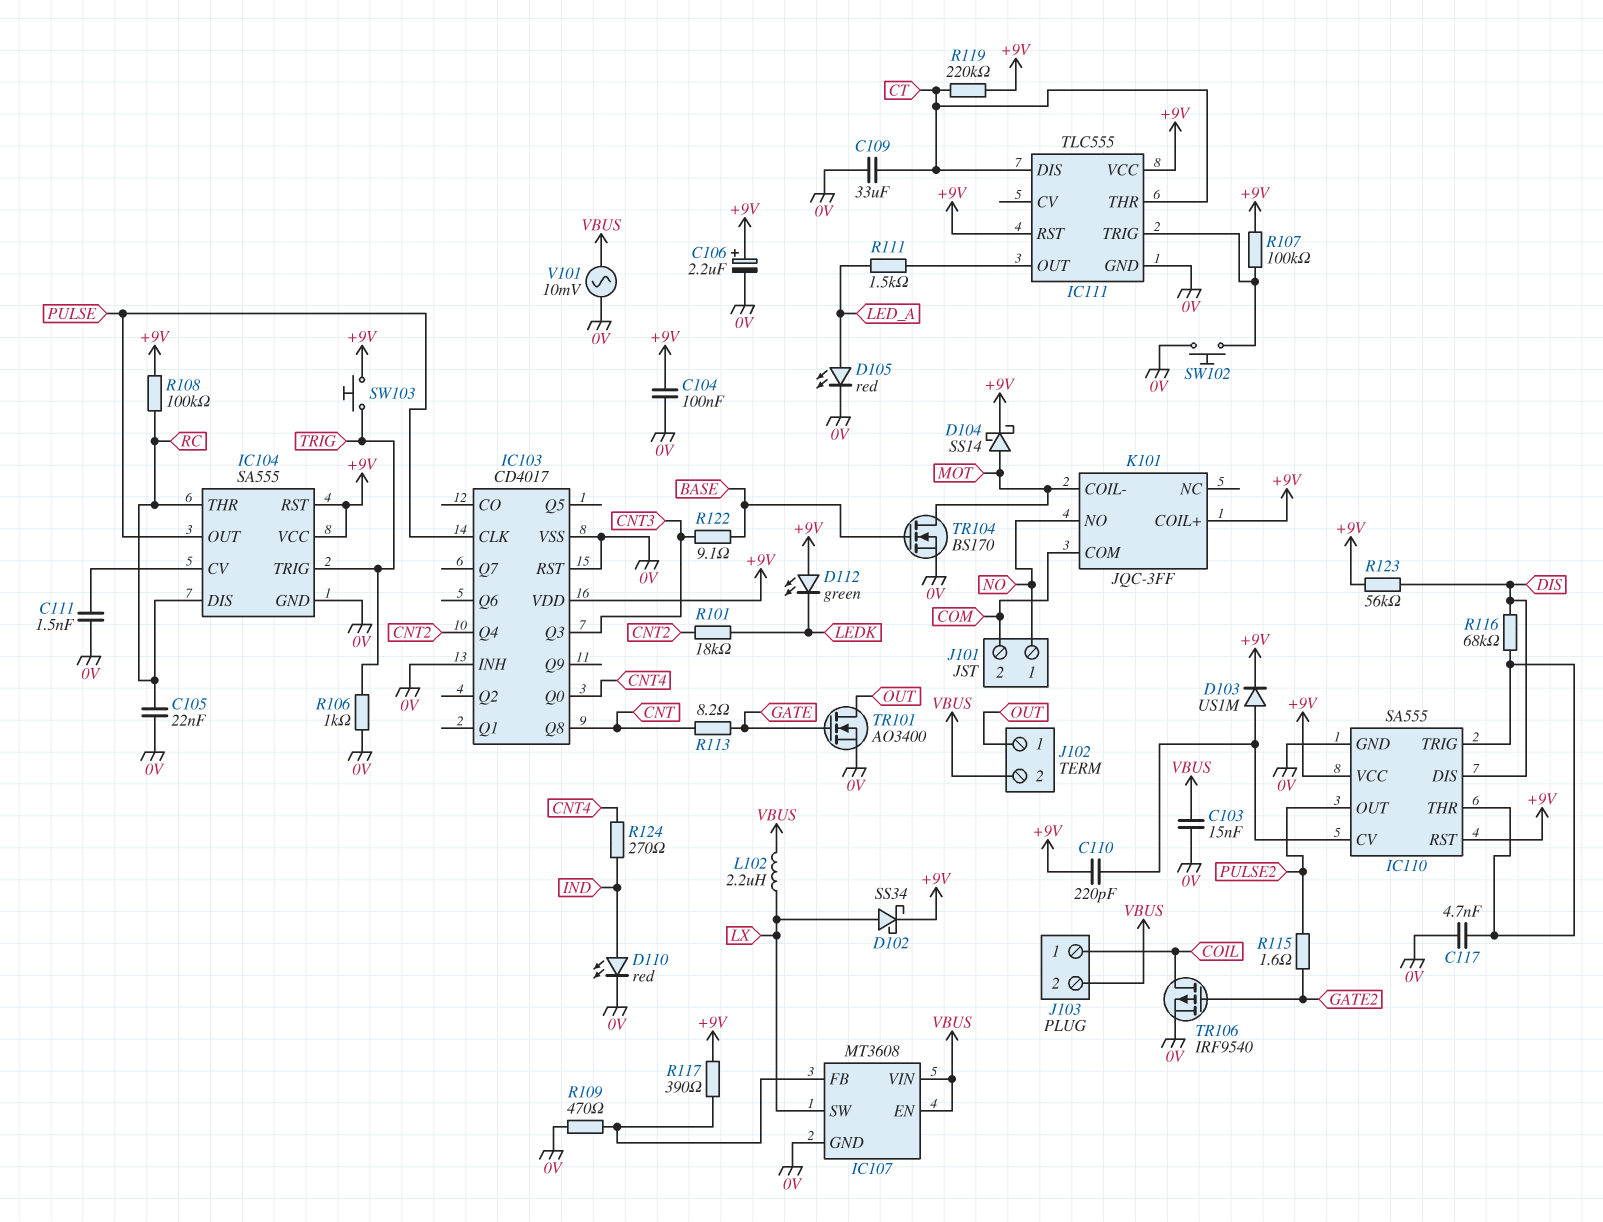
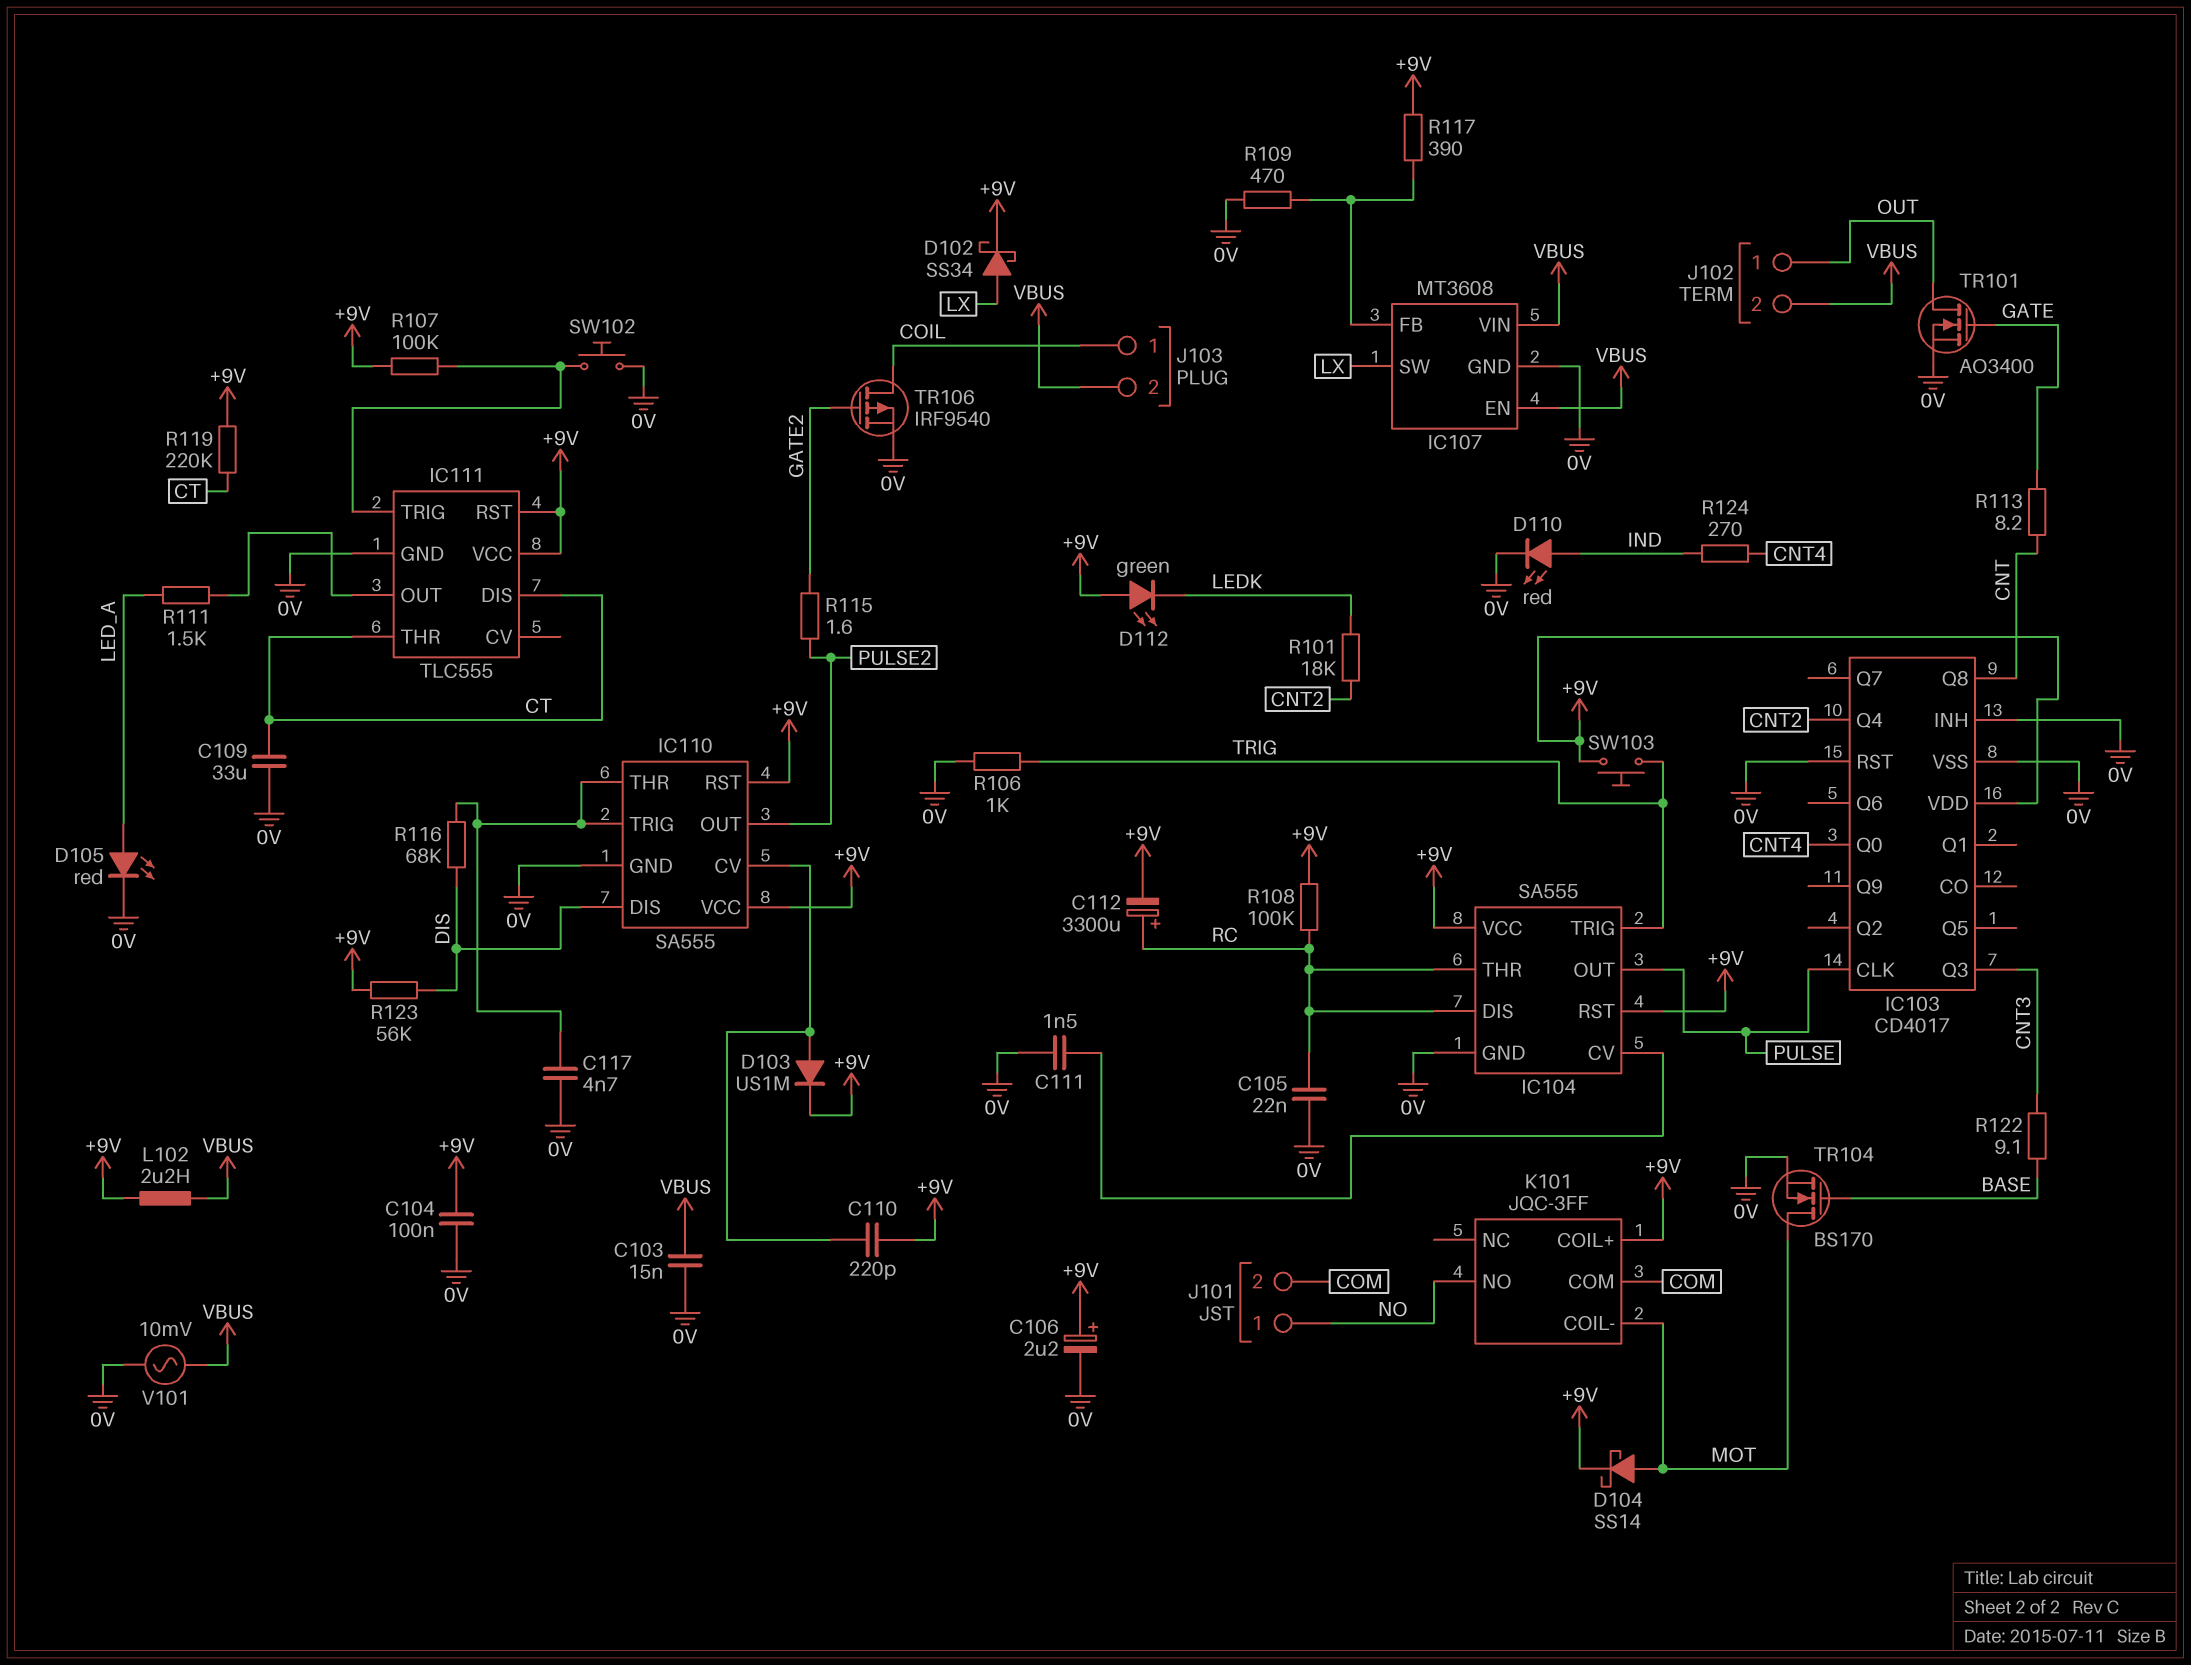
C112: none -> 3300uF (plus RC, minus +9V)
L102: 2.2uH (LX, VBUS) -> 2.2uH (+9V, VBUS)

